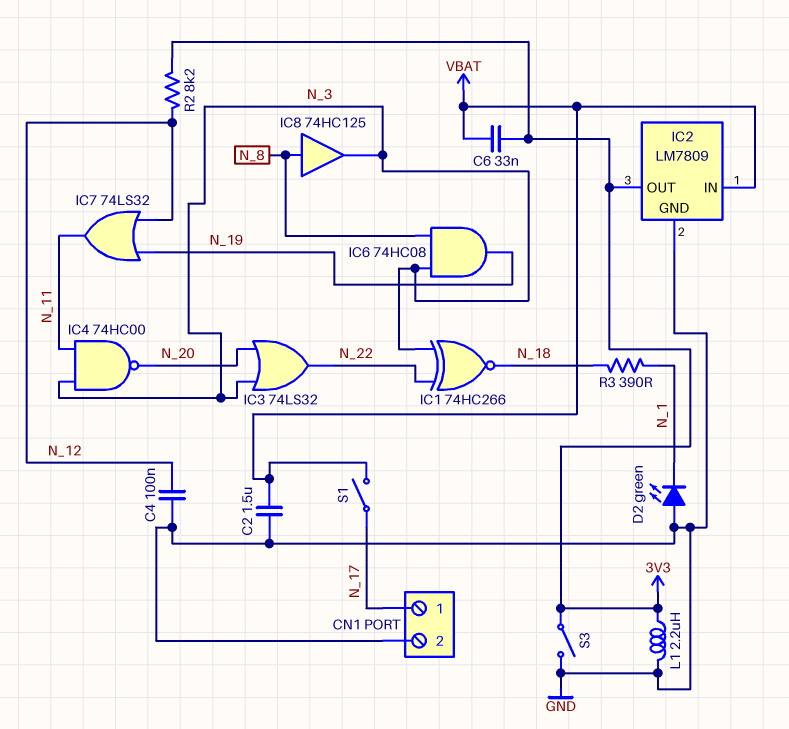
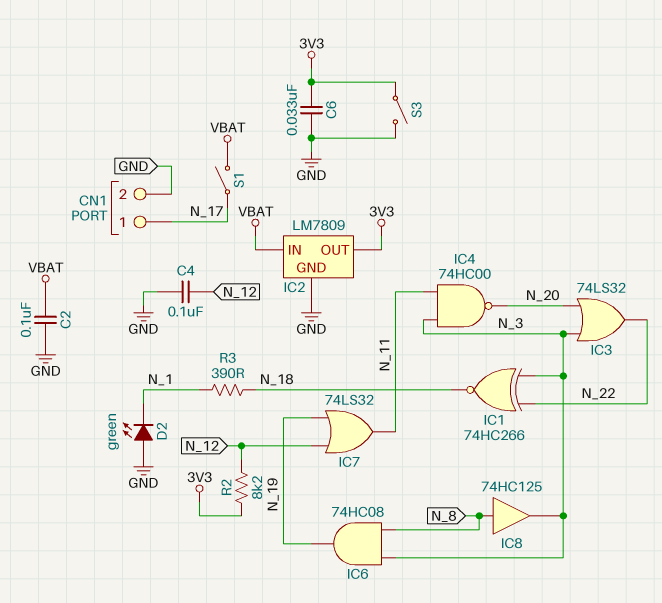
C2: 1.5uF (GND, VBAT) -> 100nF (GND, VBAT)
C6: 33nF (3V3, VBAT) -> 33nF (3V3, GND)
L1: 2.2uH (3V3, GND) -> none

